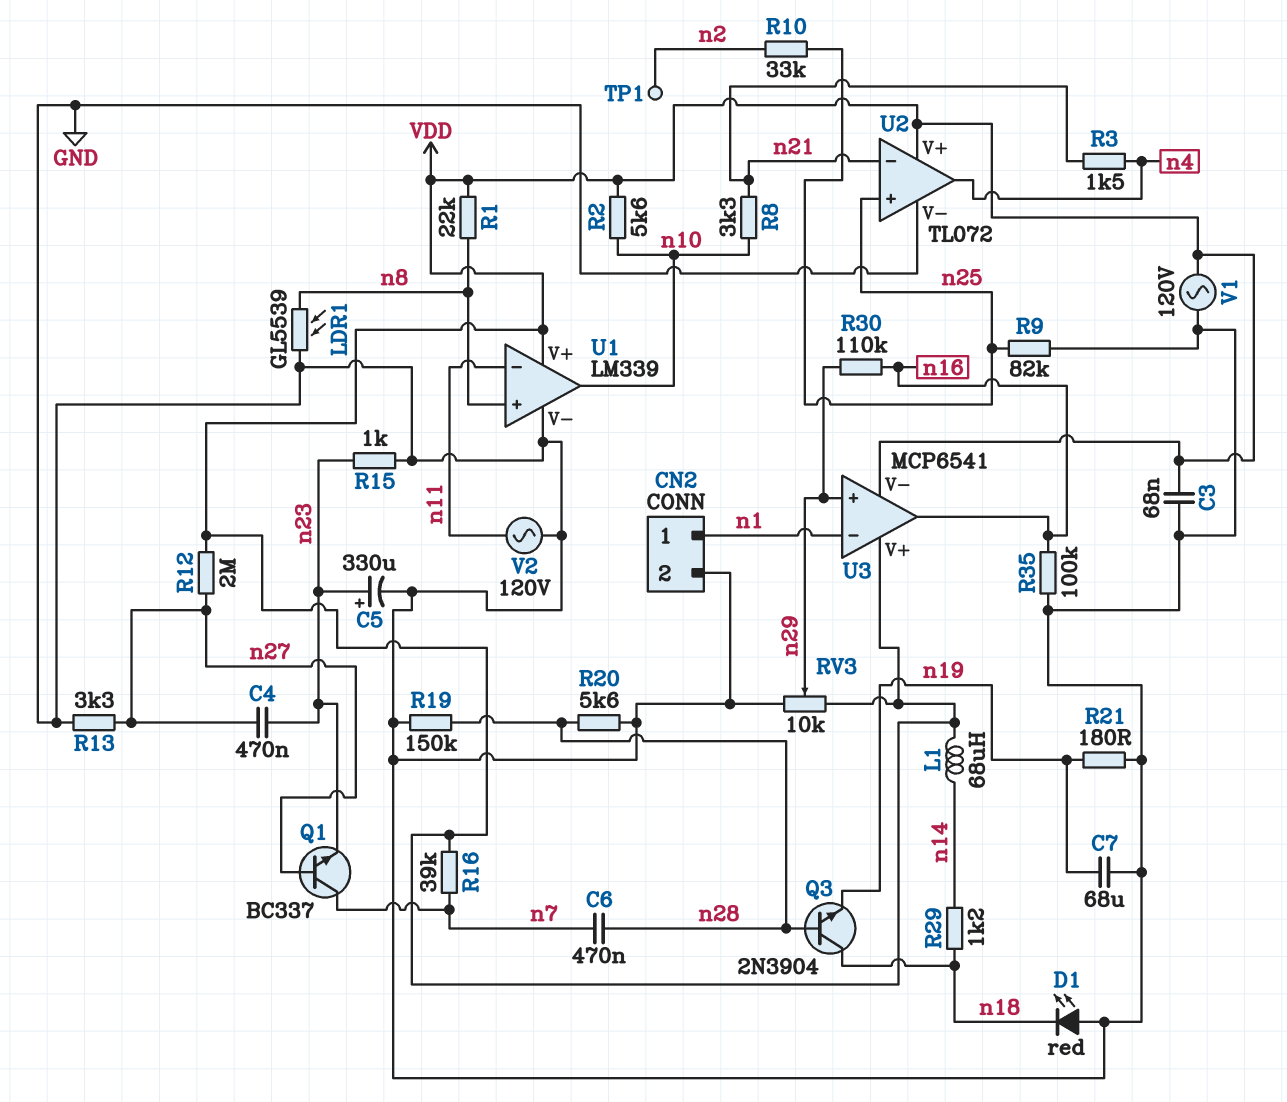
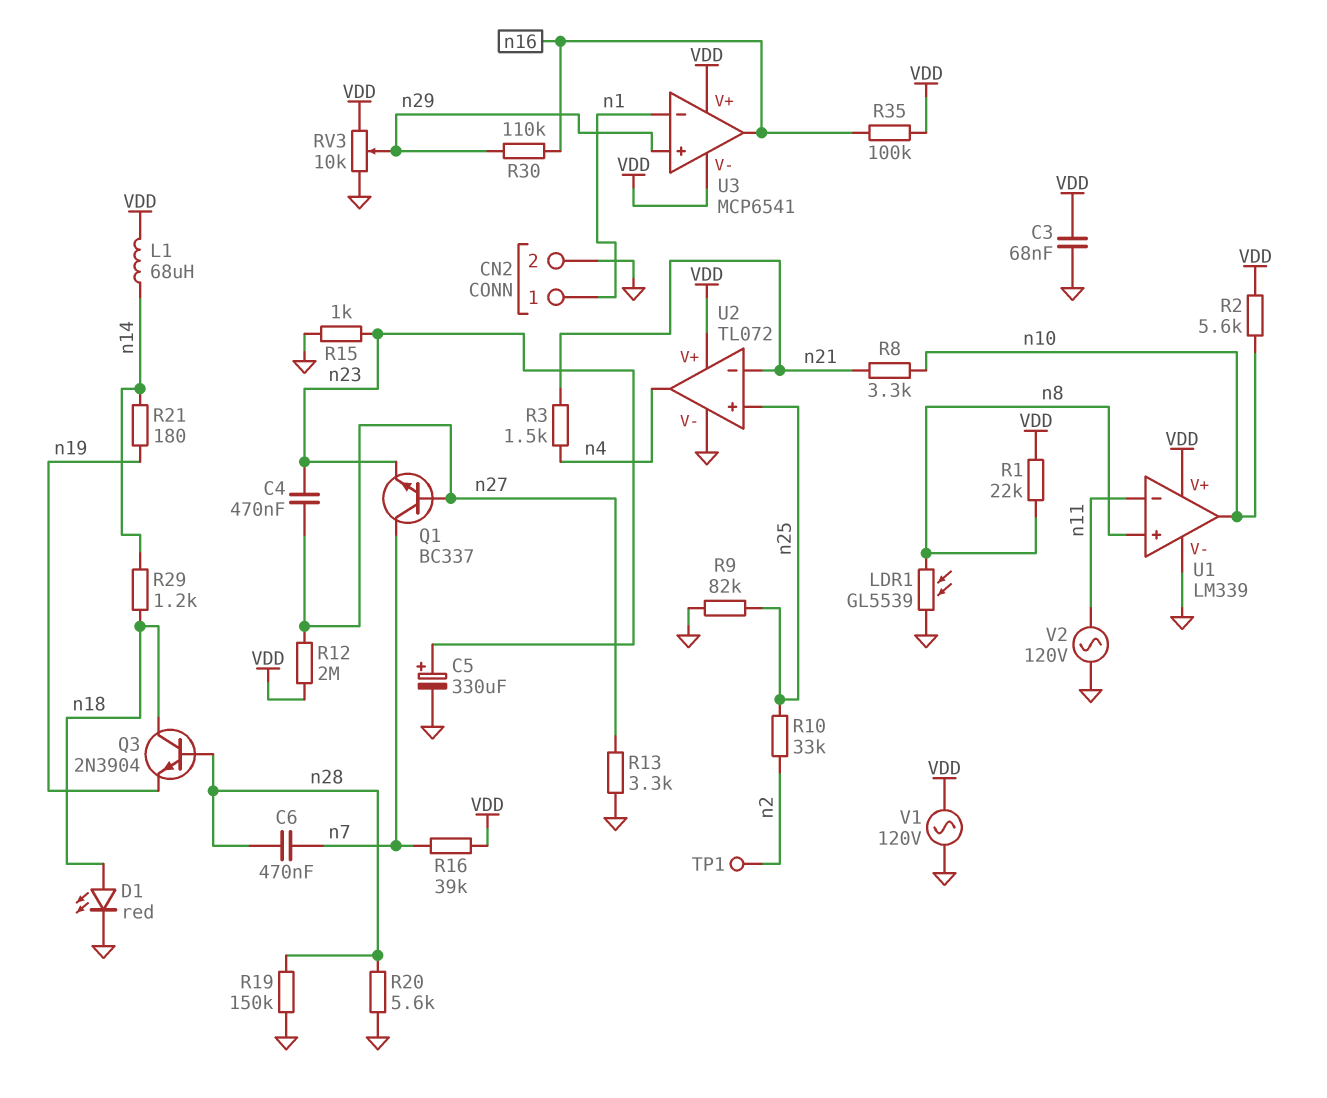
C7: 68uF (GND, n19) -> none
D1: LED red (A GND, K n18) -> LED red (A n18, K GND)
R21: 180 (GND, n19) -> 180 (n14, n19)
R35: 100k (GND, n16) -> 100k (VDD, n16)

